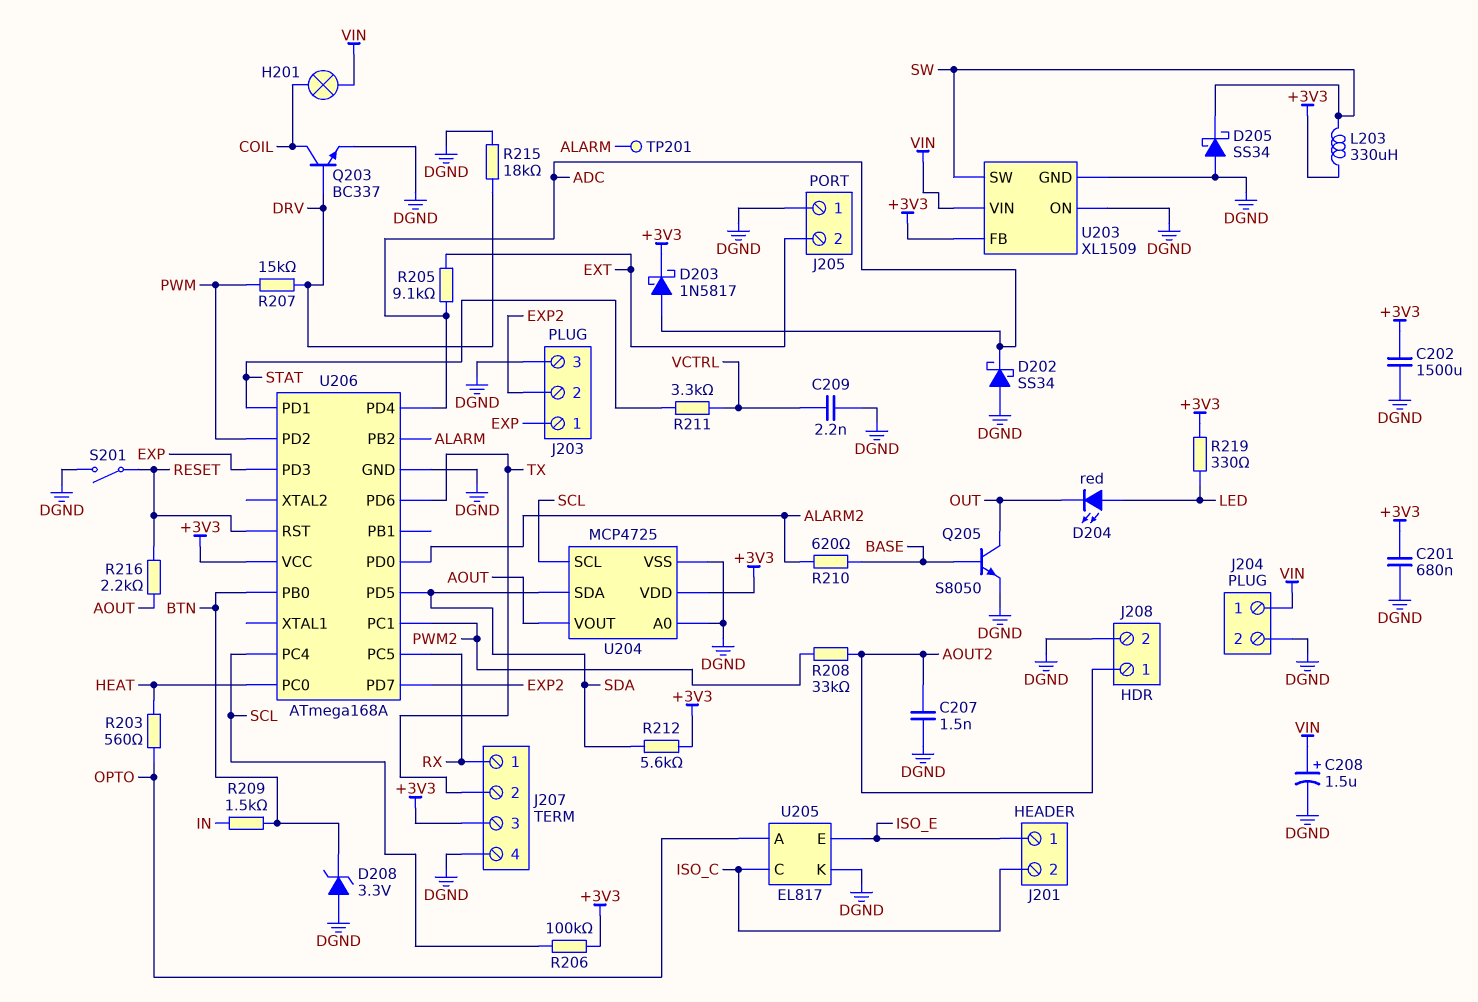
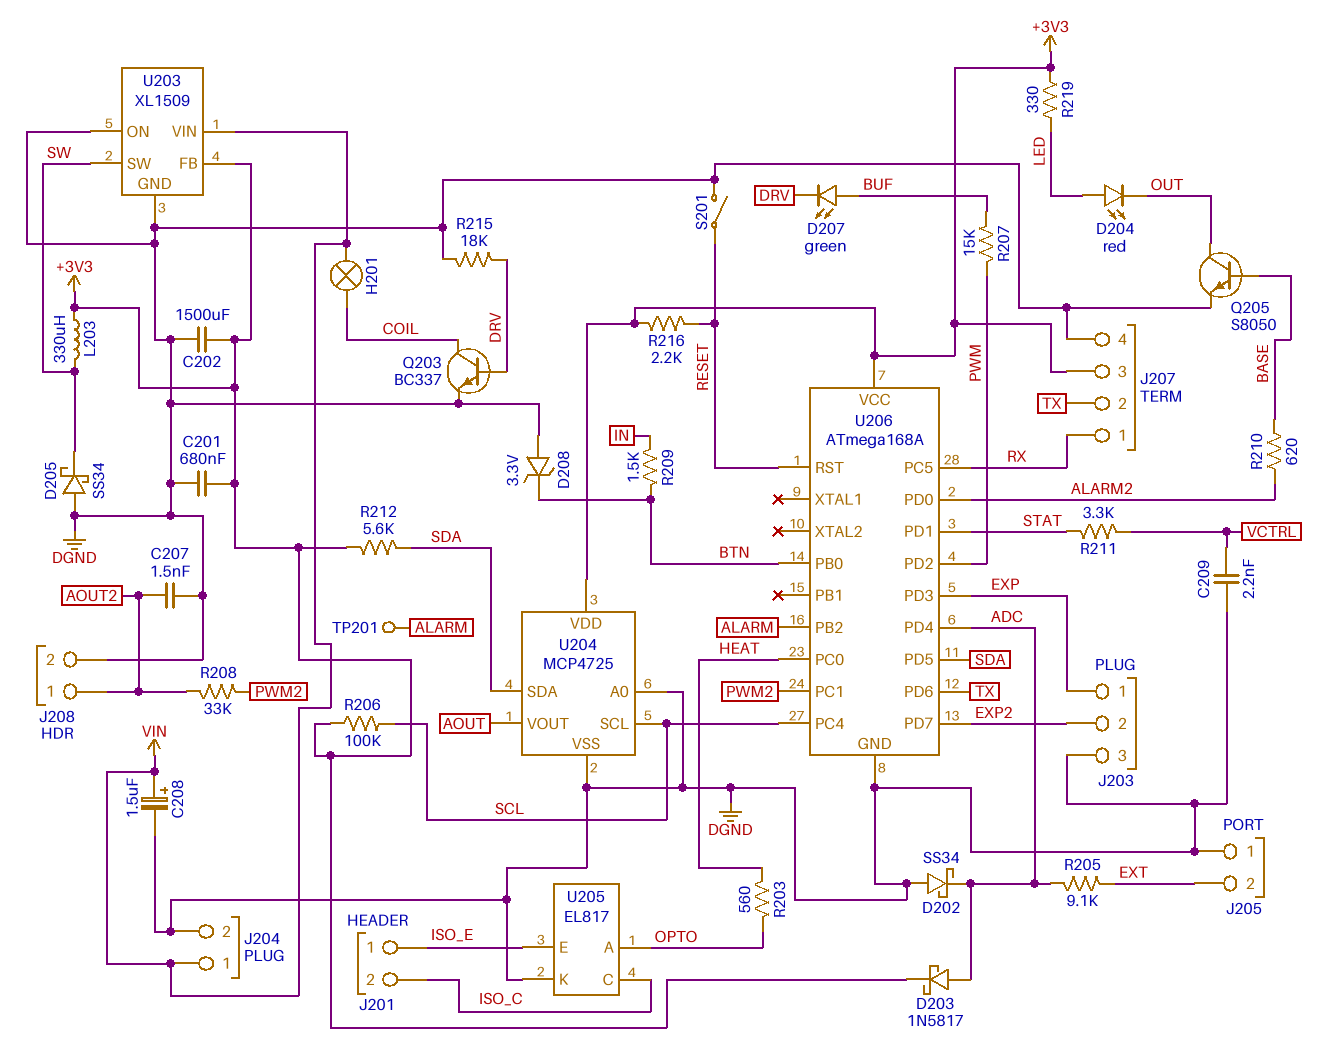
D207: none -> LED green (A BUF, K DRV)
R207: 15k (DRV, PWM) -> 15k (BUF, PWM)
R216: 2.2k (AOUT, RESET) -> 2.2k (+3V3, RESET)

